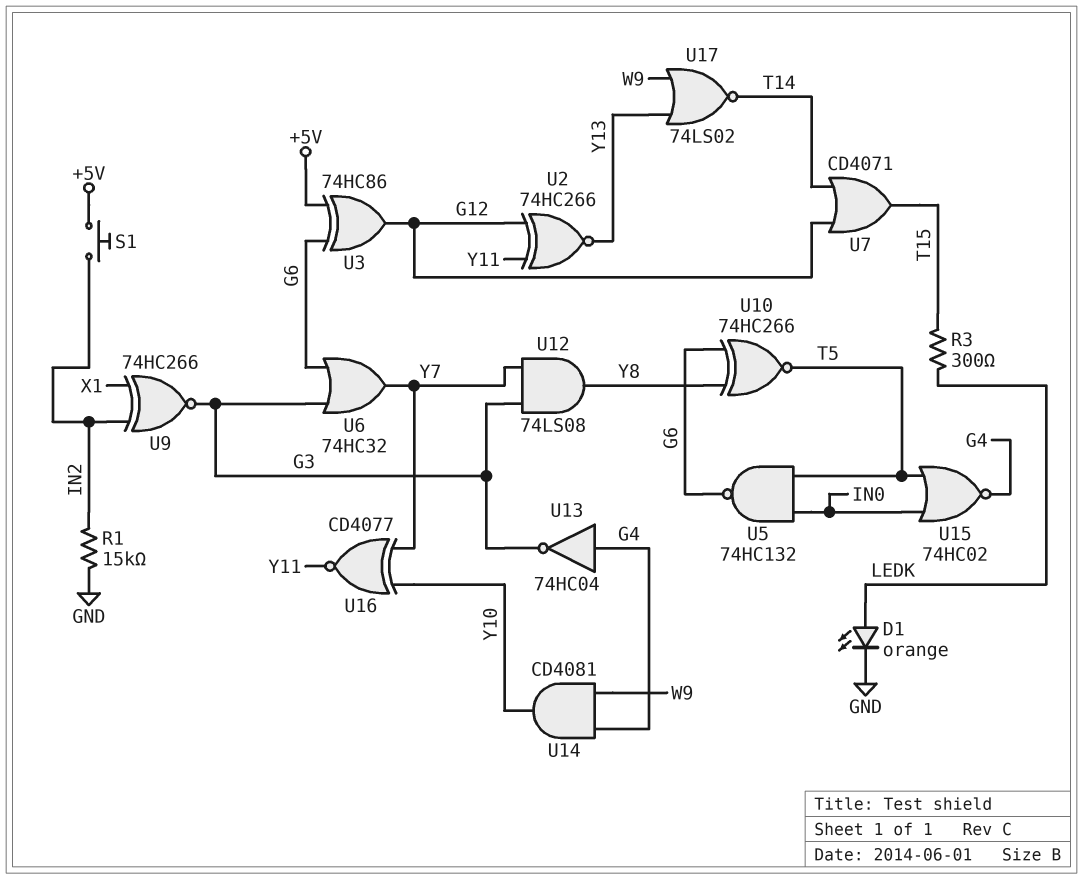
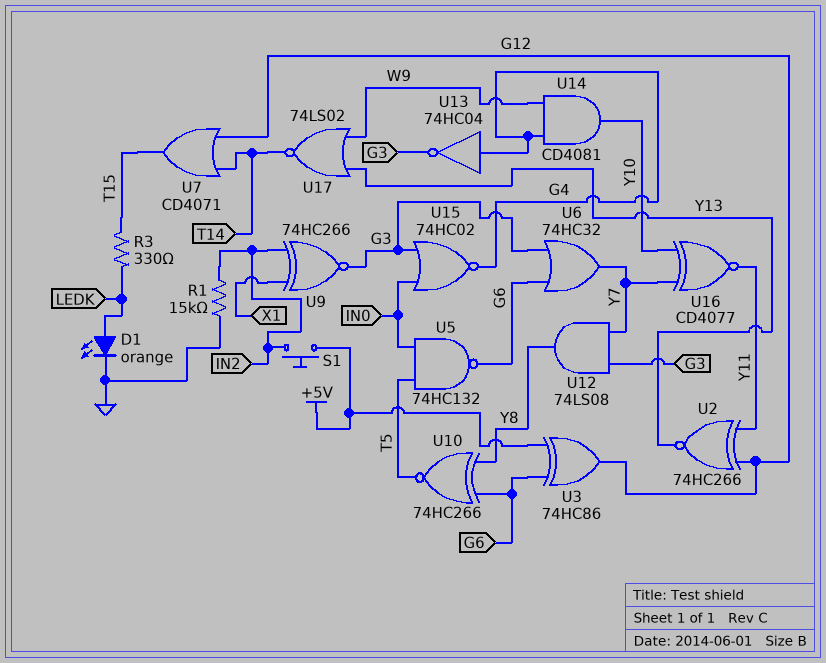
R3: 300 (LEDK, T15) -> 330 (LEDK, T15)
U15: NOR 74HC02 (in IN0, in T5, out G4) -> NOR 74HC02 (in G3, in IN0, out G4)

